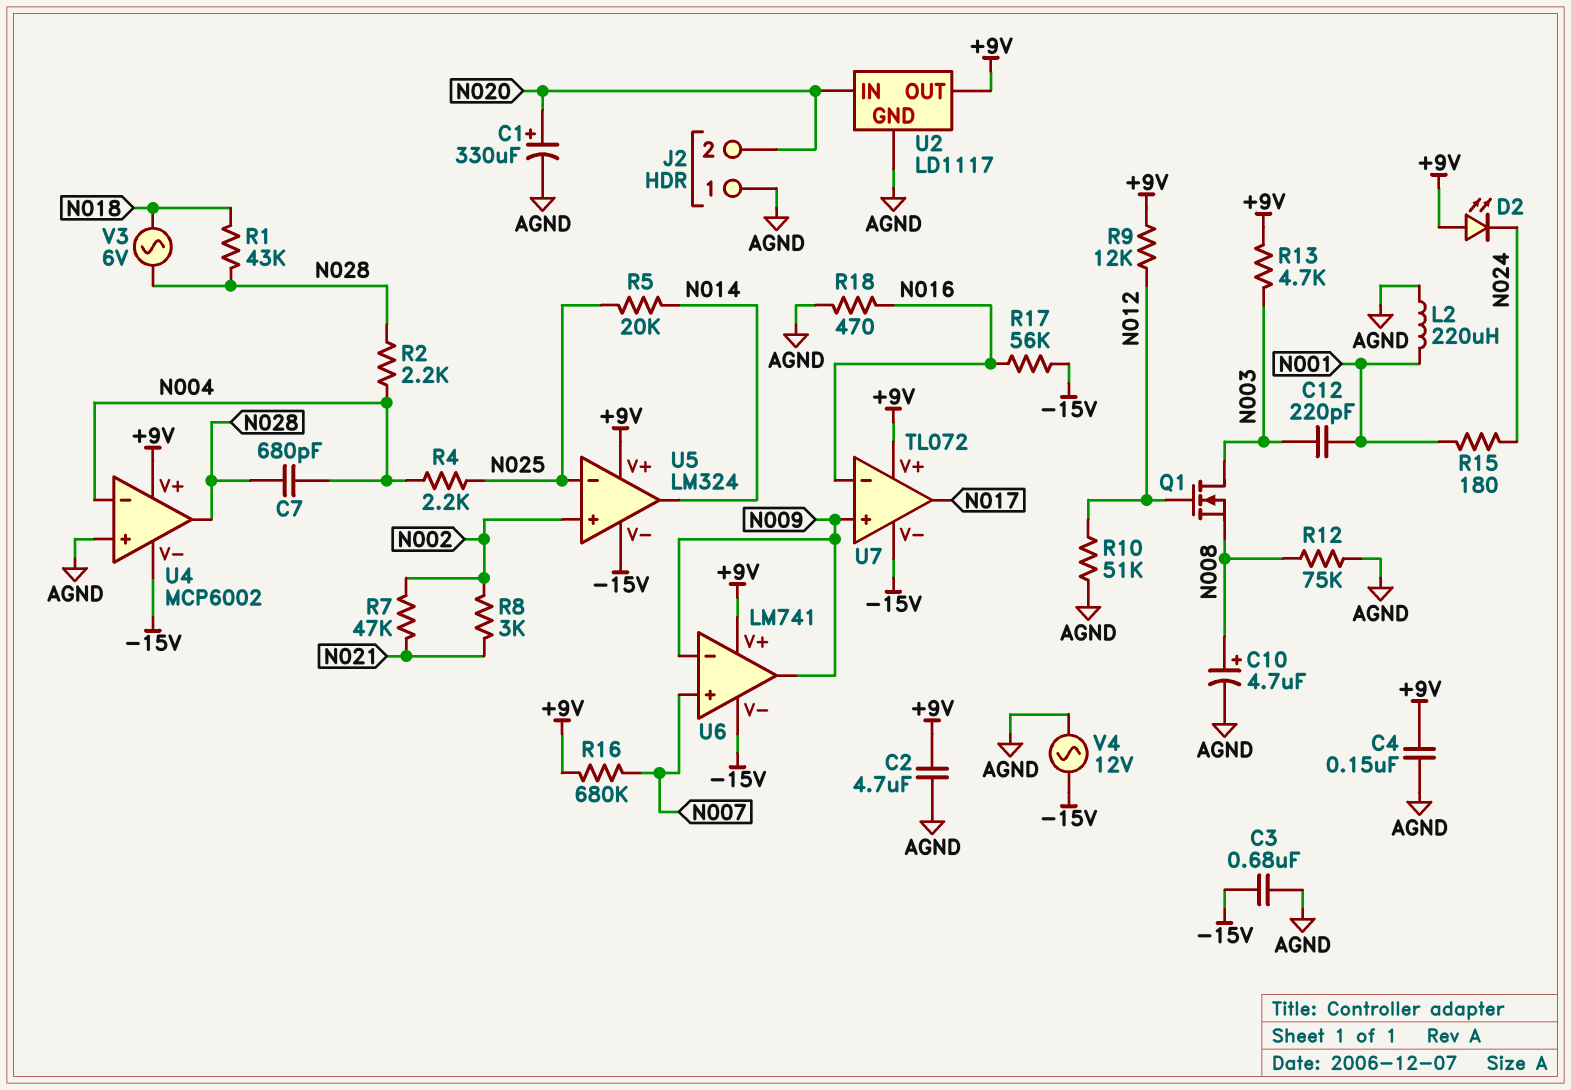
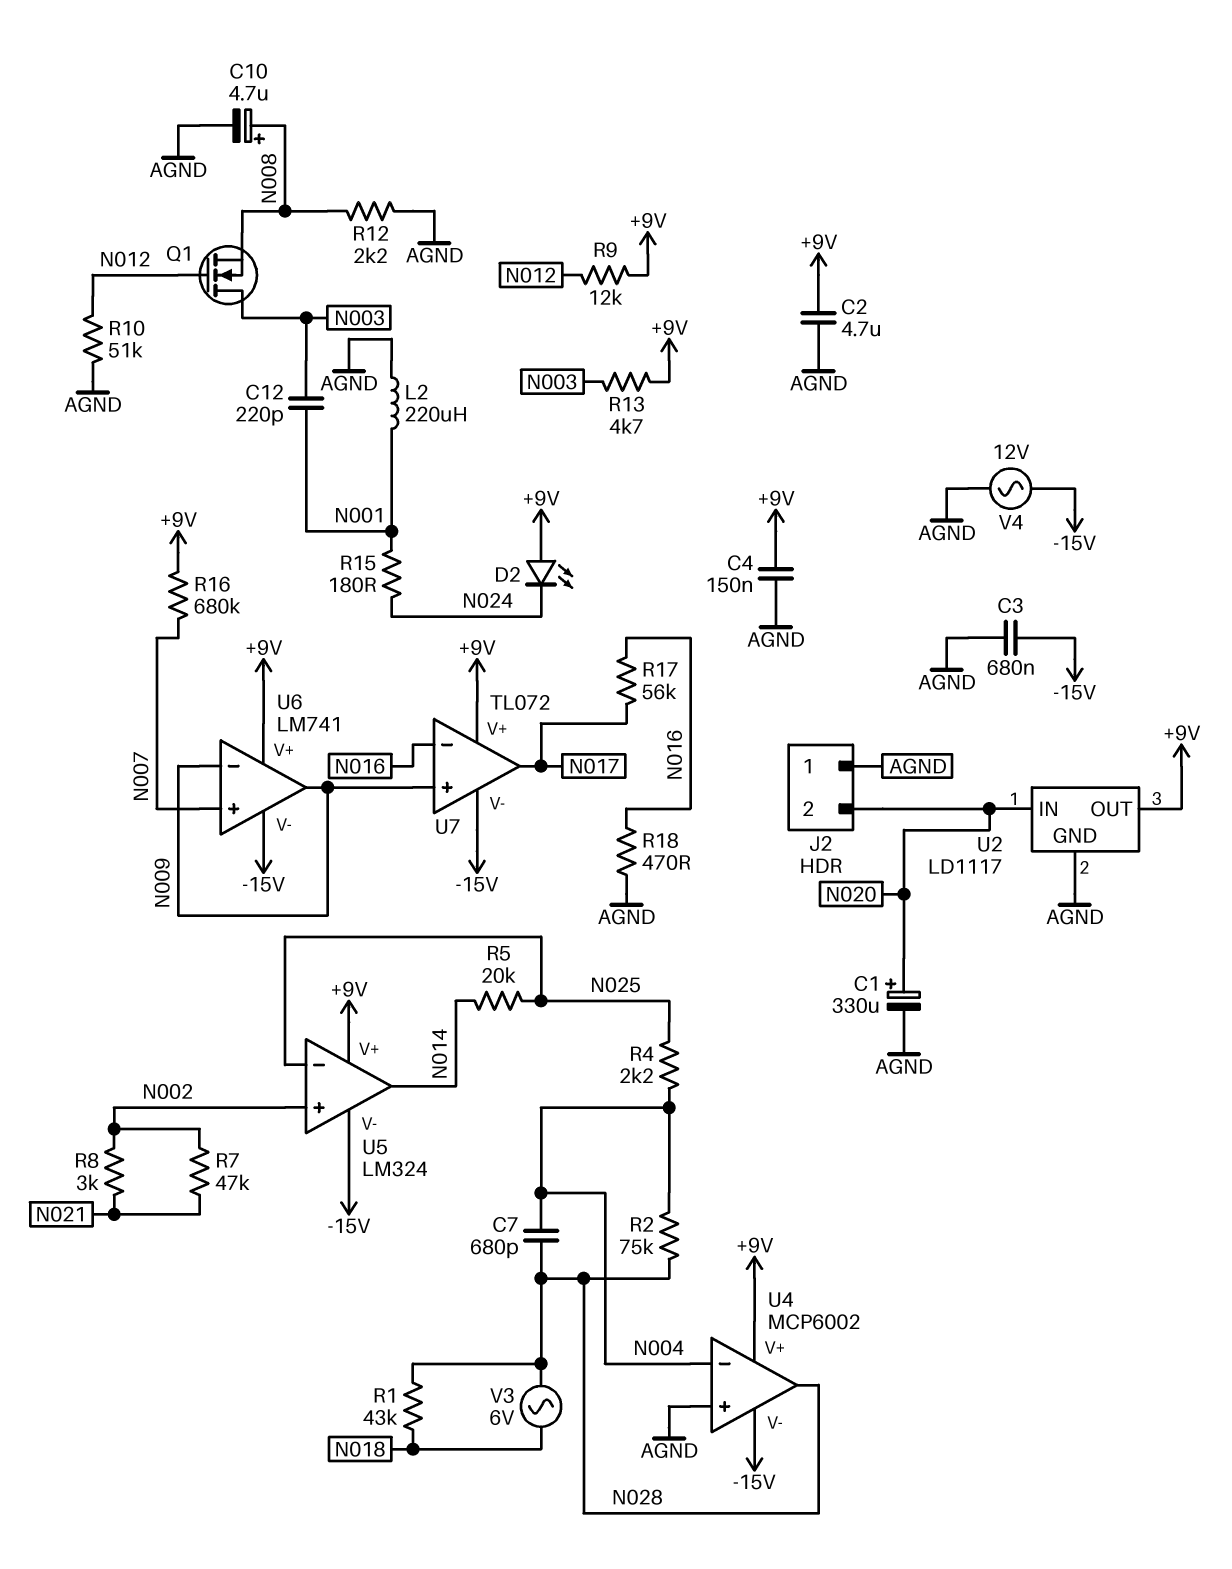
R2: 2.2k (N004, N028) -> 75k (N004, N028)
R12: 75k (AGND, N008) -> 2.2k (AGND, N008)
R17: 56k (-15V, N016) -> 56k (N016, N017)

